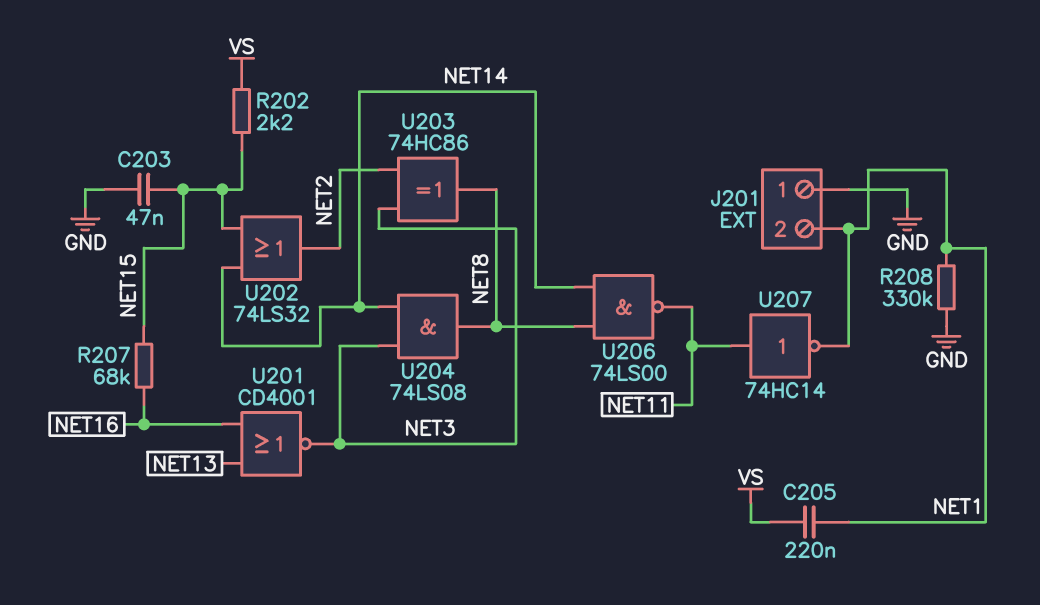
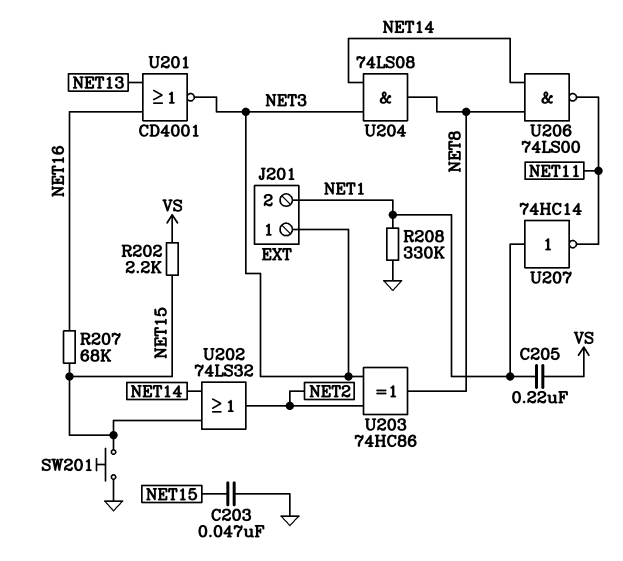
J201 pin 1: GND -> NET3
SW201: none -> button (GND, NET15)
U207: NOT 74HC14 (in NET11, out NET1) -> NOT 74HC14 (in NET1, out NET11)

